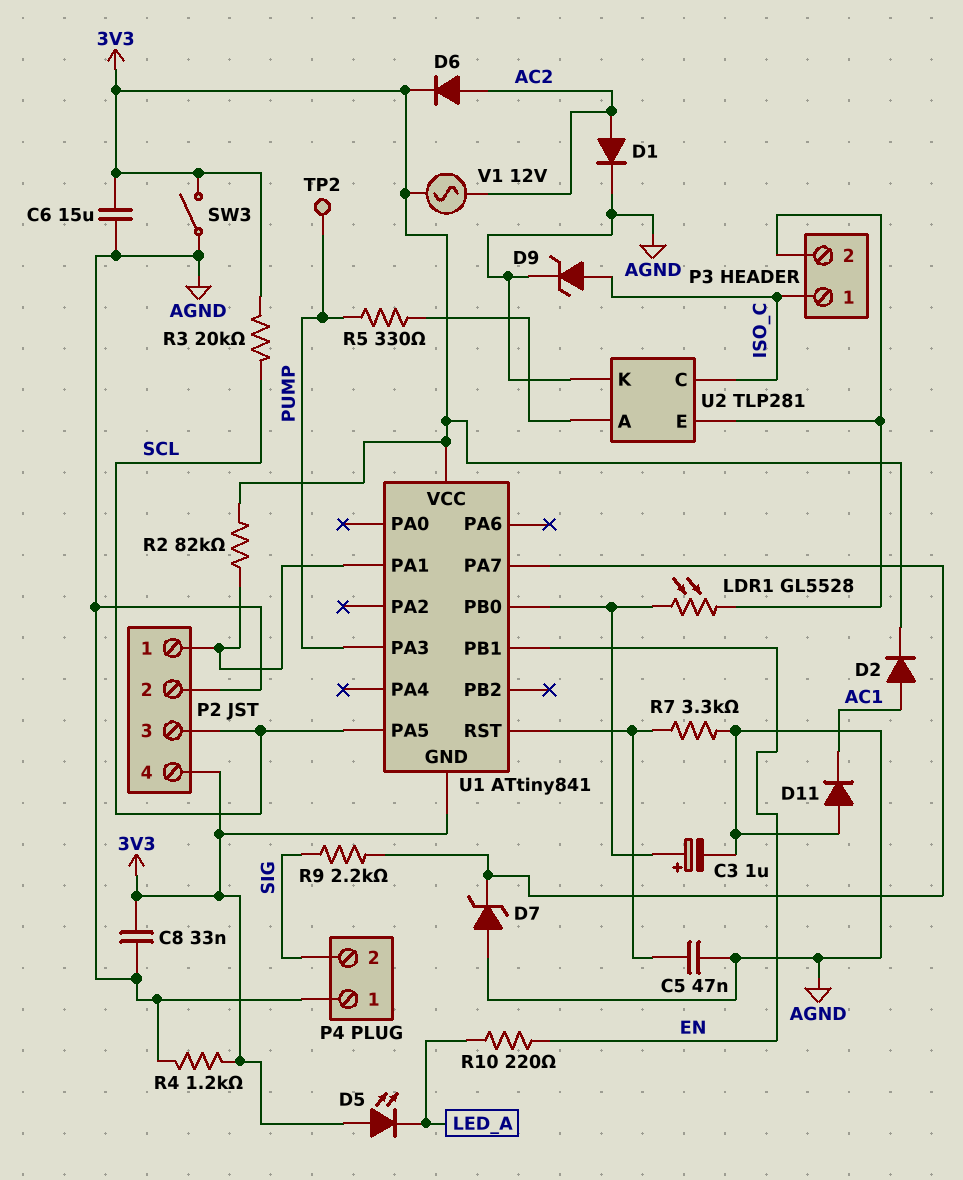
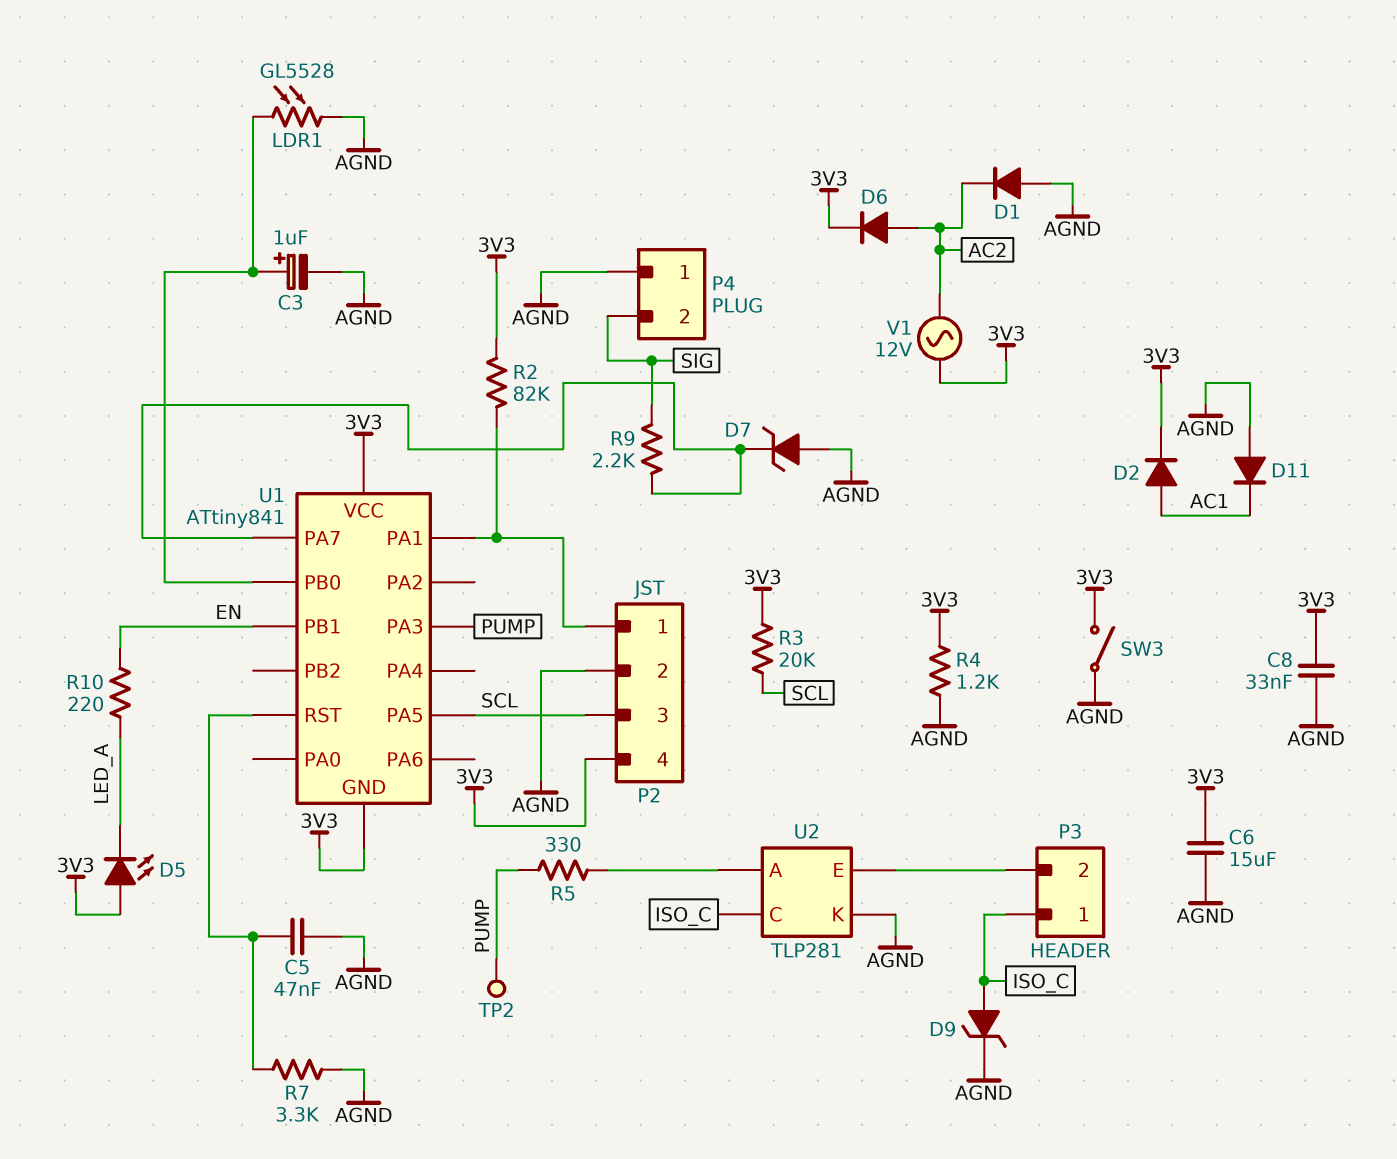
D1: diode (A AC2, K AGND) -> diode (A AGND, K AC2)
LDR1: GL5528 (P3/2, U1/PB0) -> GL5528 (AGND, U1/PB0)

